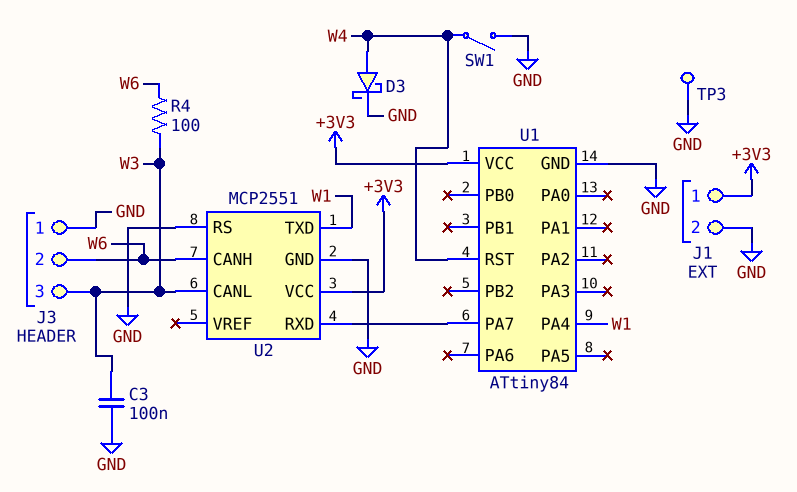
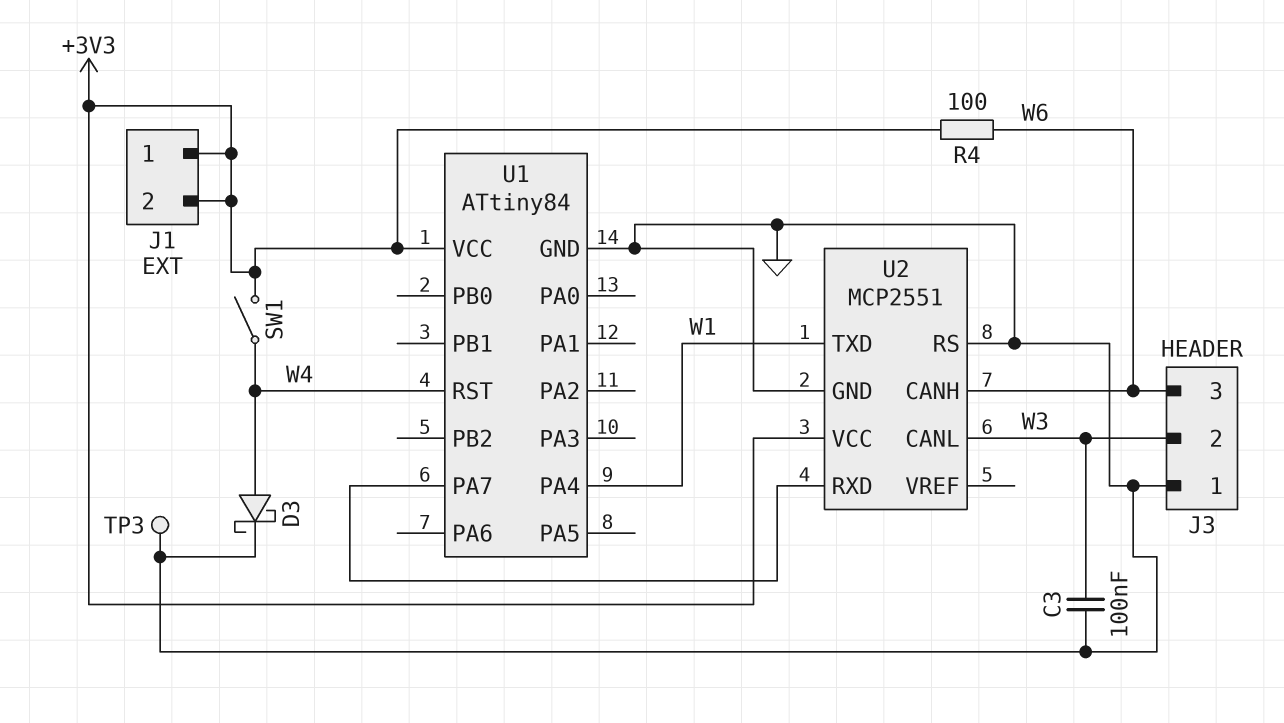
J1 pin 2: GND -> +3V3
J3 pin 2: W6 -> W3
J3 pin 3: W3 -> W6
R4: 100 (W3, W6) -> 100 (+3V3, W6)
SW1: switch (GND, W4) -> switch (+3V3, W4)

